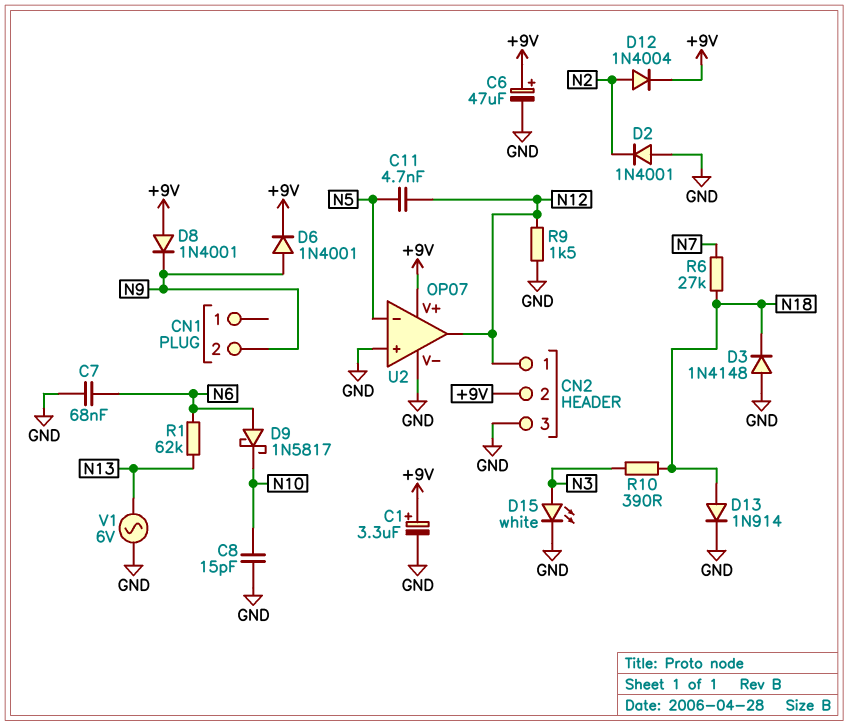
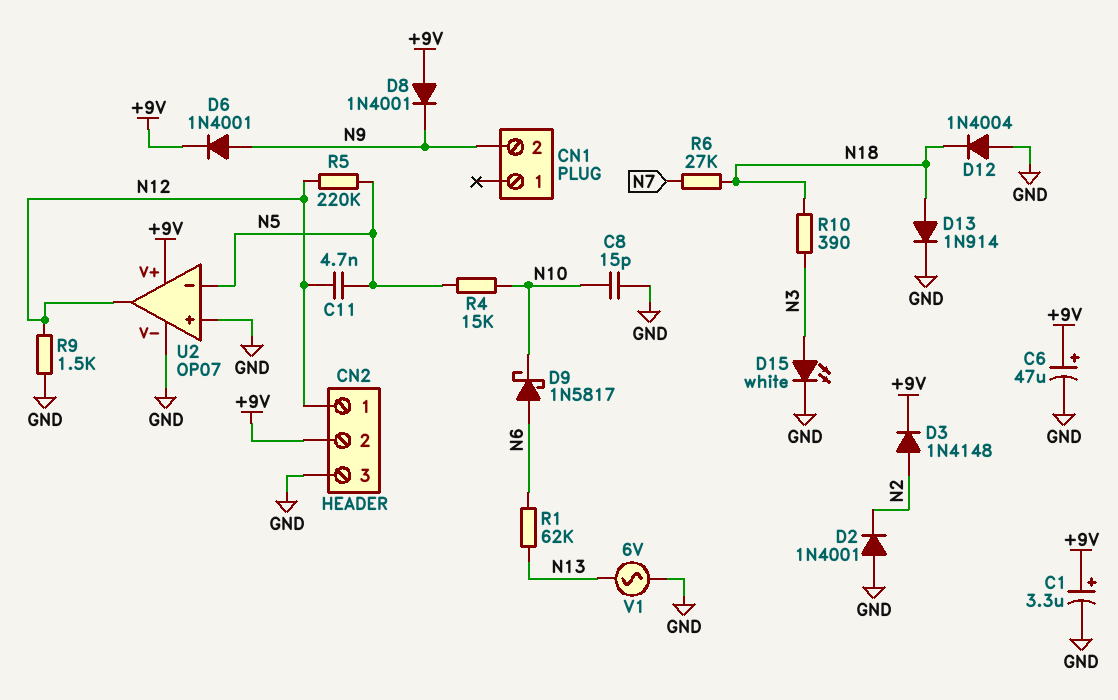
C7: 68nF (GND, N6) -> none
D3: diode 1N4148 (A GND, K N18) -> diode 1N4148 (A N2, K +9V)
D12: diode 1N4004 (A N2, K +9V) -> diode 1N4004 (A GND, K N18)
R4: none -> 15k (N5, N10)
R5: none -> 220k (N5, N12)

